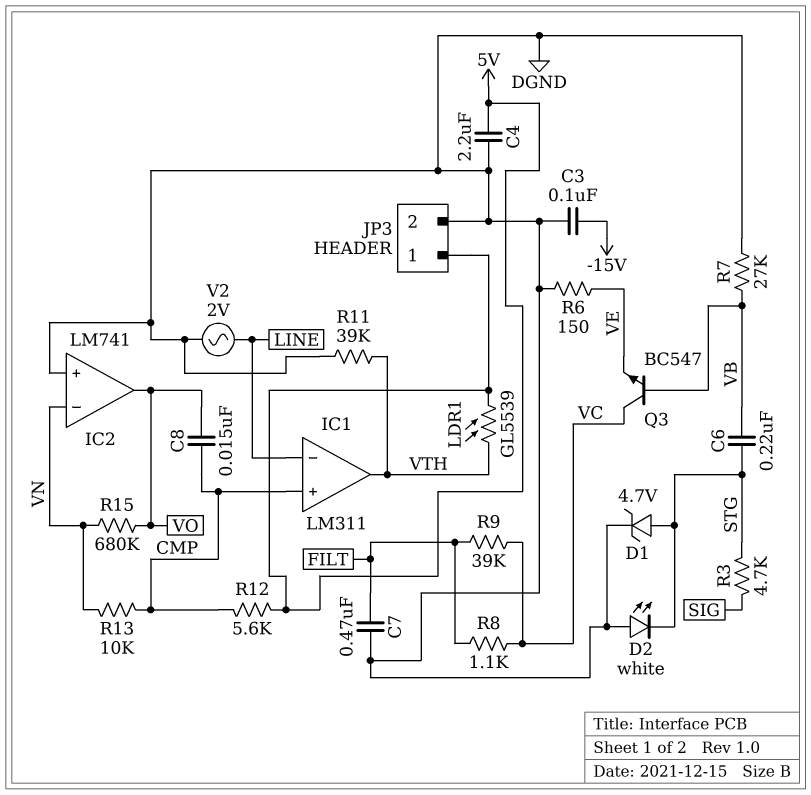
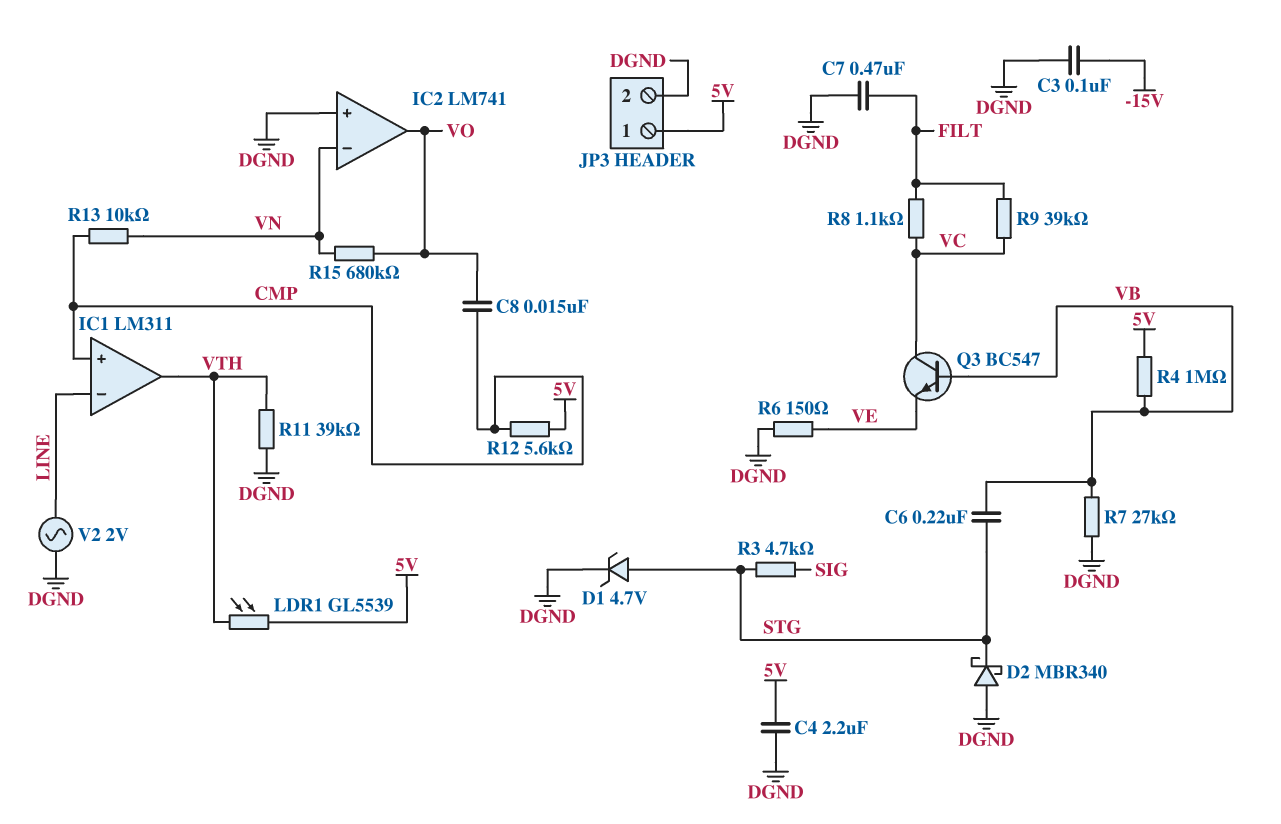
D2: LED white (A DGND, K STG) -> schottky MBR340 (A DGND, K STG)
R4: none -> 1M (5V, VB)

